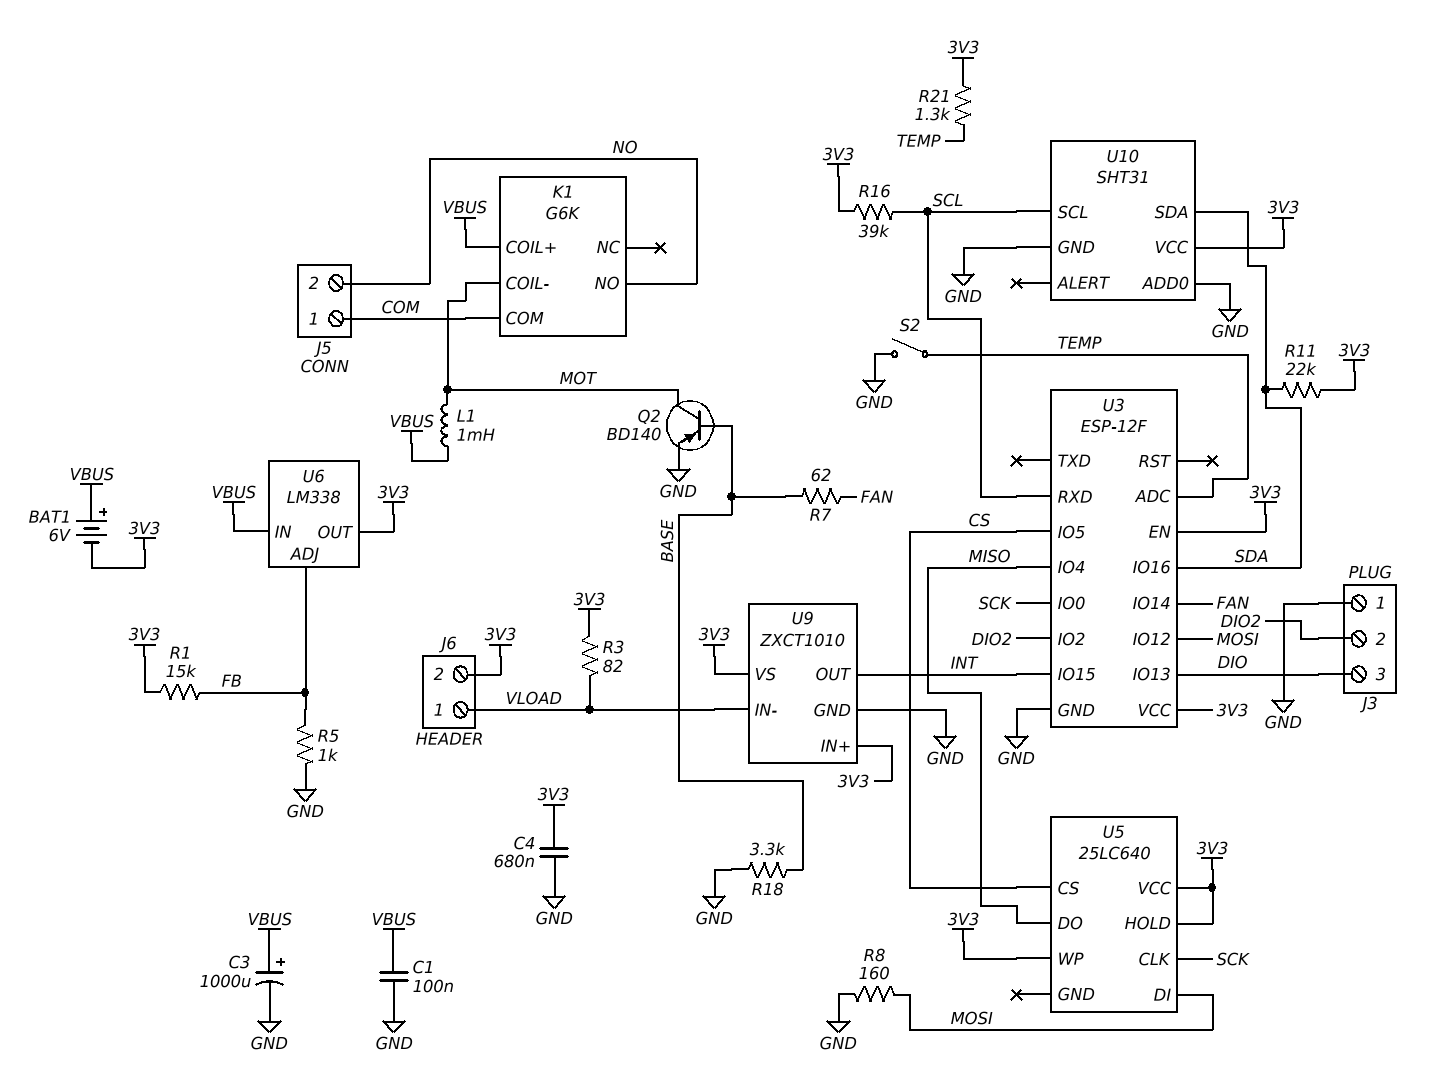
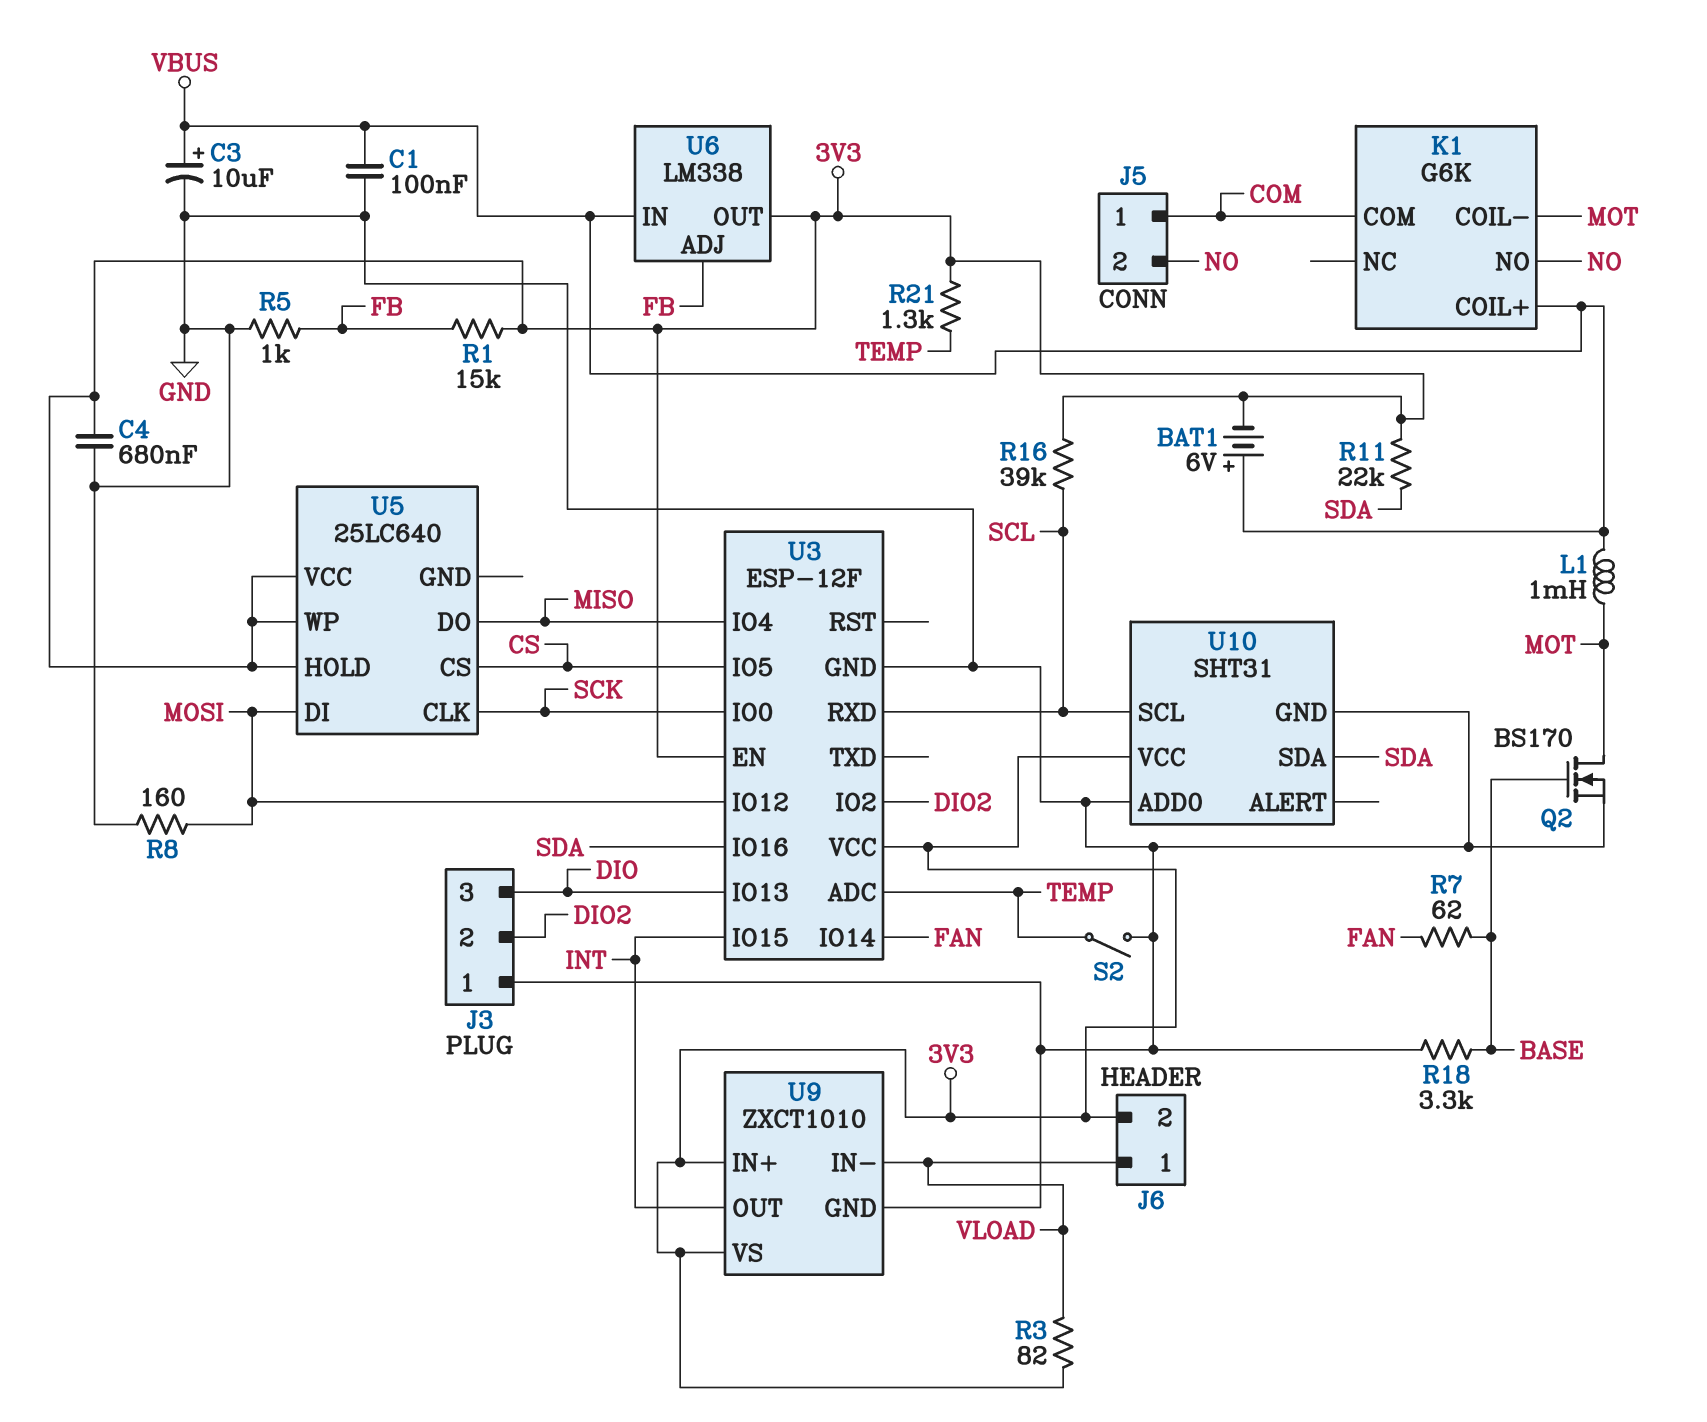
C3: 1000uF (plus VBUS, minus GND) -> 10uF (plus VBUS, minus GND)
Q2: PNP BD140 (B BASE, C MOT, E GND) -> NMOS BS170 (G BASE, D MOT, S GND)

